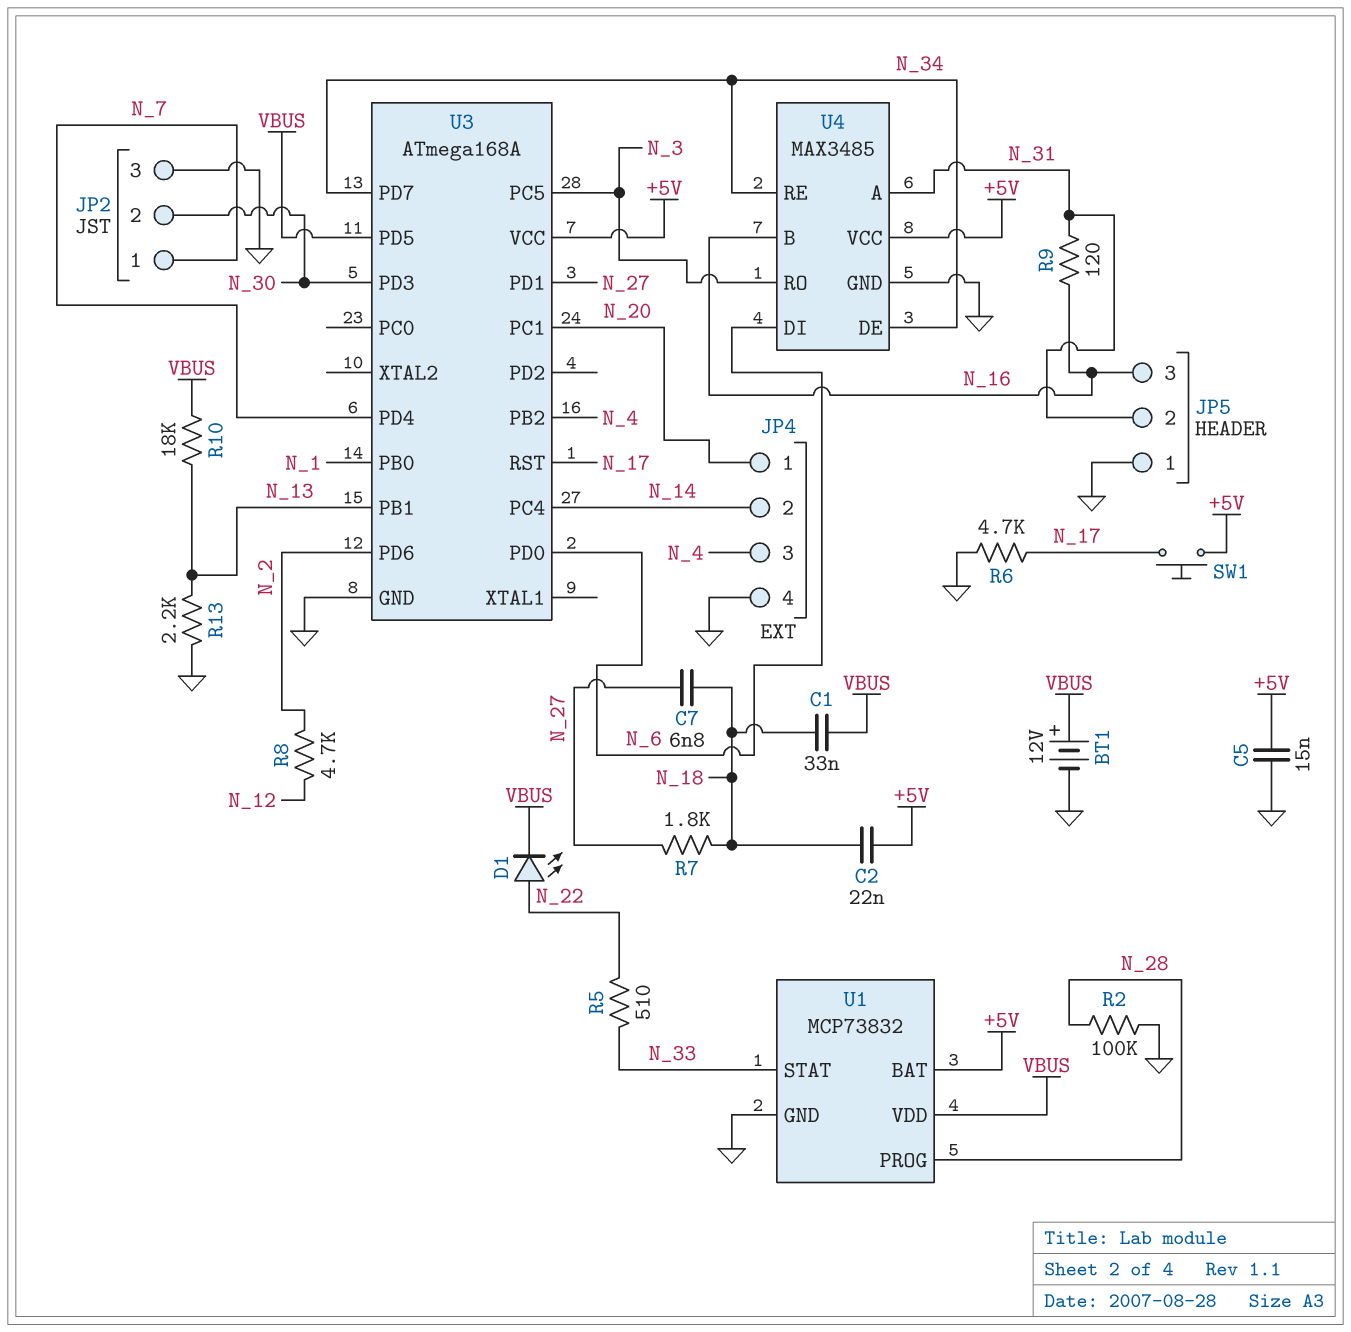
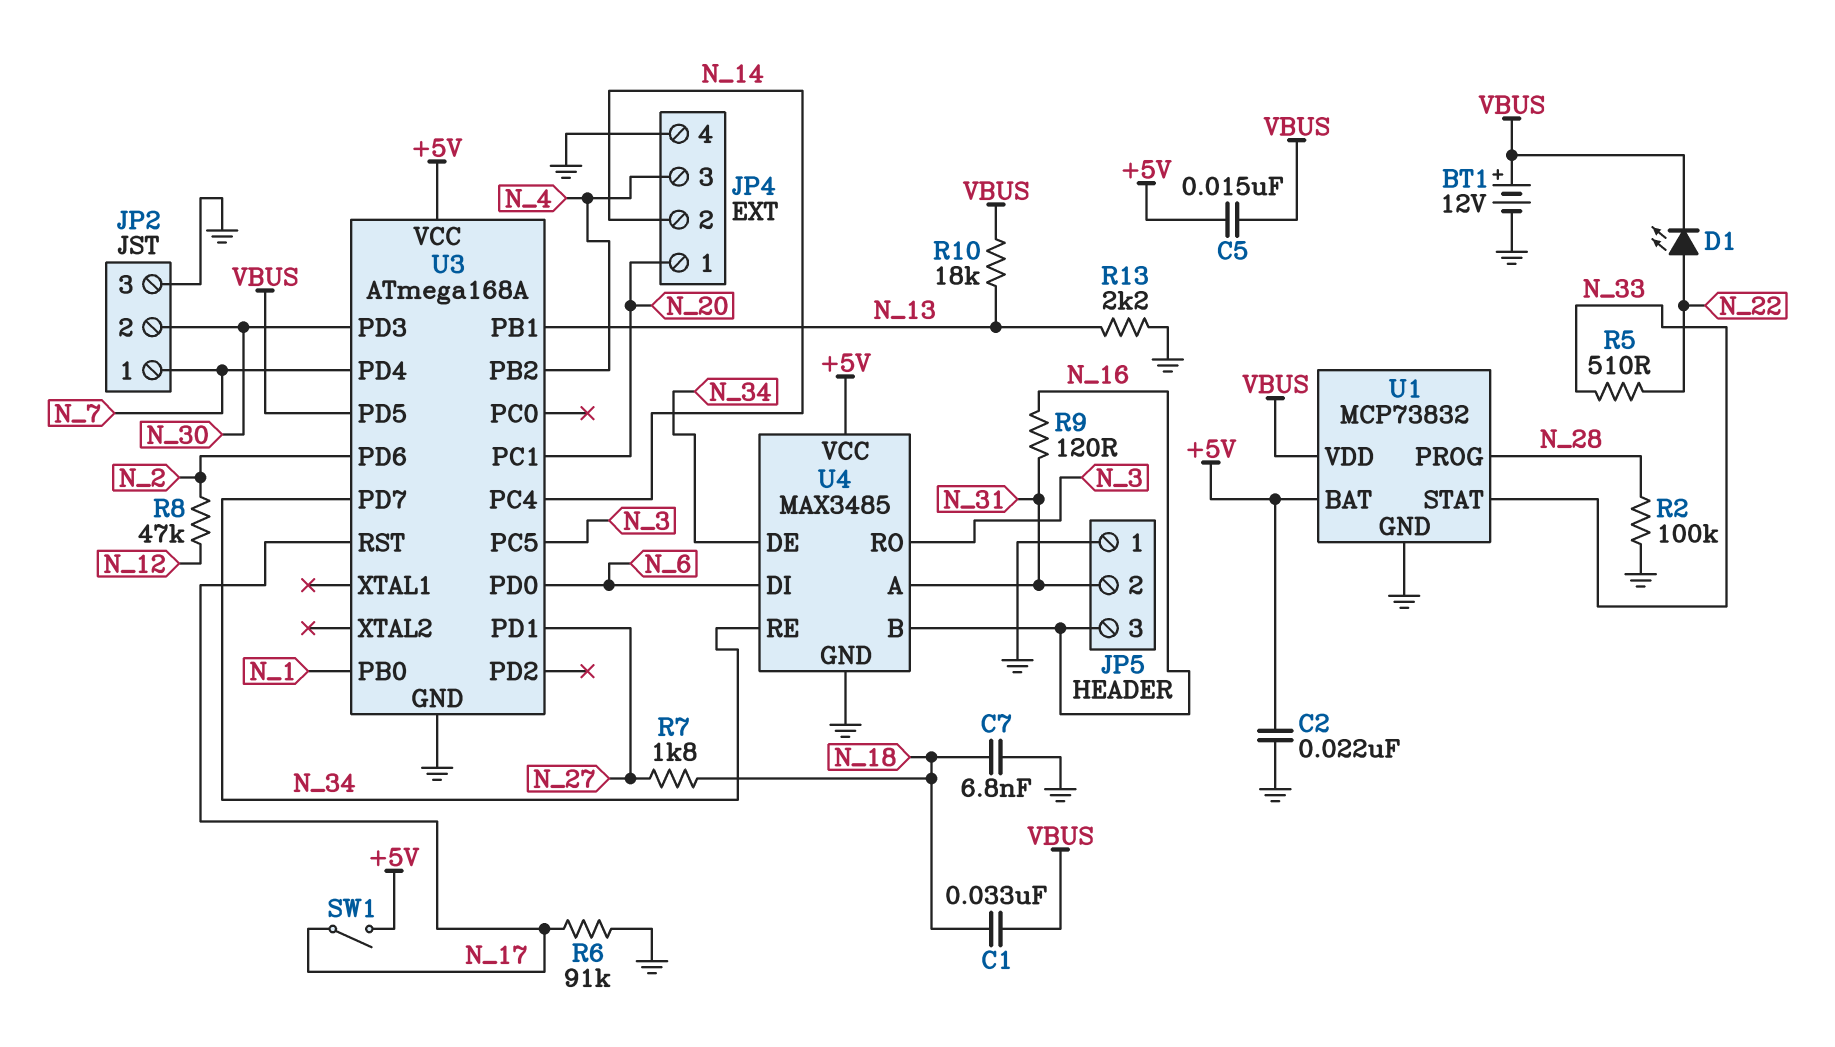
C2: 22nF (+5V, N_18) -> 22nF (+5V, GND)
C5: 15nF (+5V, GND) -> 15nF (+5V, VBUS)
C7: 6.8nF (N_18, N_27) -> 6.8nF (GND, N_18)
R6: 4.7k (GND, N_17) -> 91k (GND, N_17)
R8: 4.7k (N_2, N_12) -> 47k (N_2, N_12)
SW1: button (+5V, N_17) -> switch (+5V, N_17)

